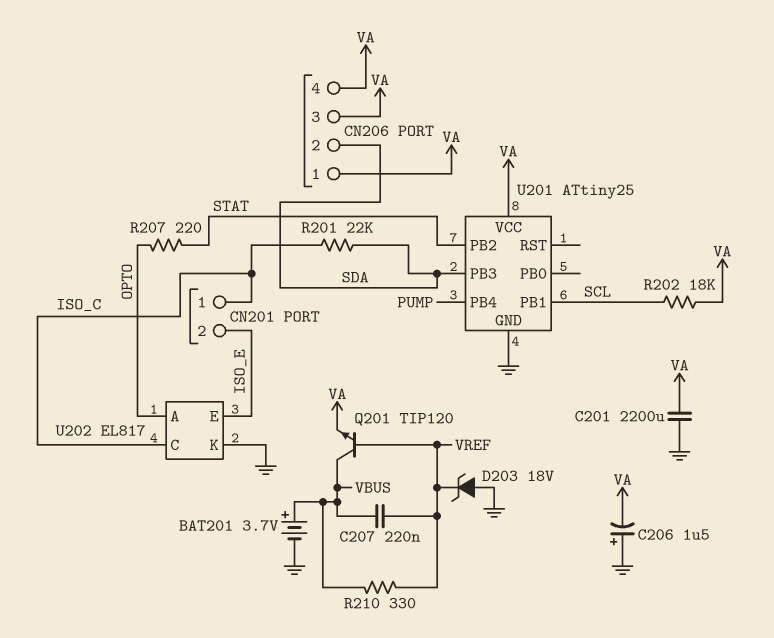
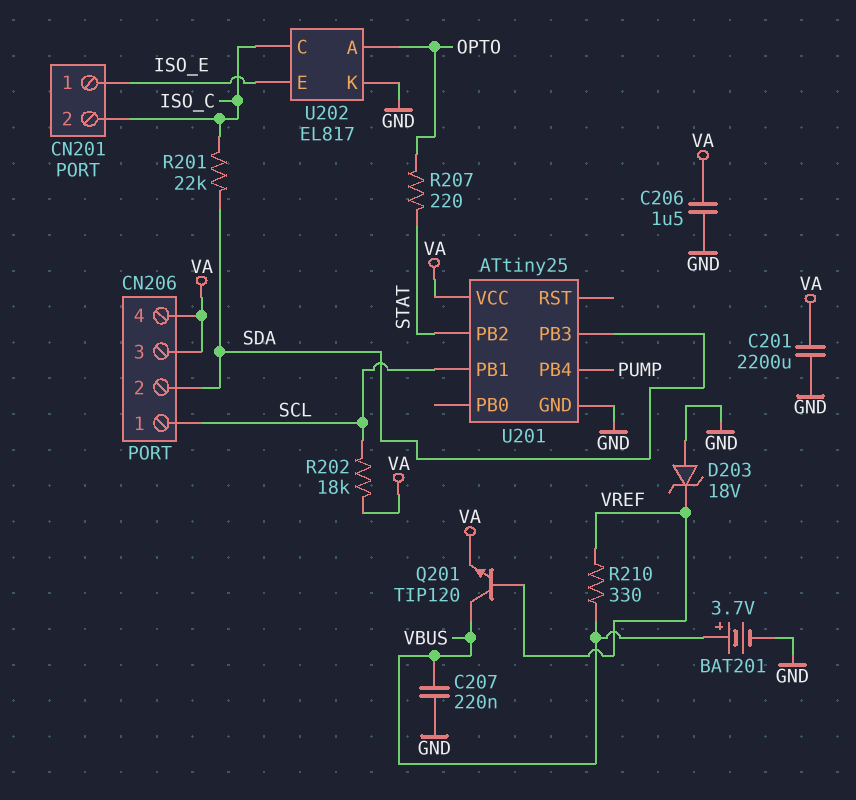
C206: 1.5uF (plus GND, minus VA) -> 1.5uF (GND, VA)
C207: 220nF (VBUS, VREF) -> 220nF (GND, VBUS)
CN201 pin 1: ISO_C -> ISO_E
CN201 pin 2: ISO_E -> ISO_C
CN206 pin 1: VA -> SCL

